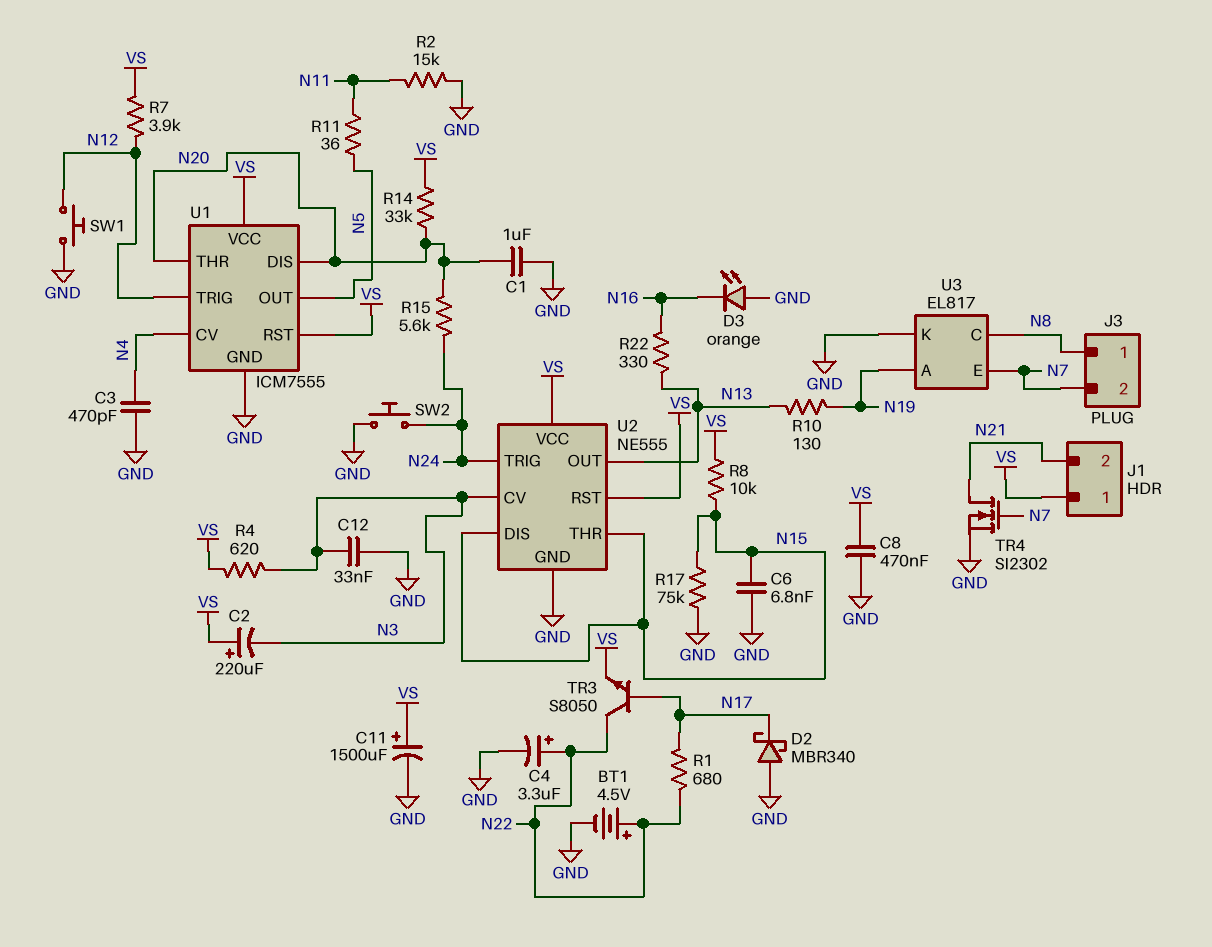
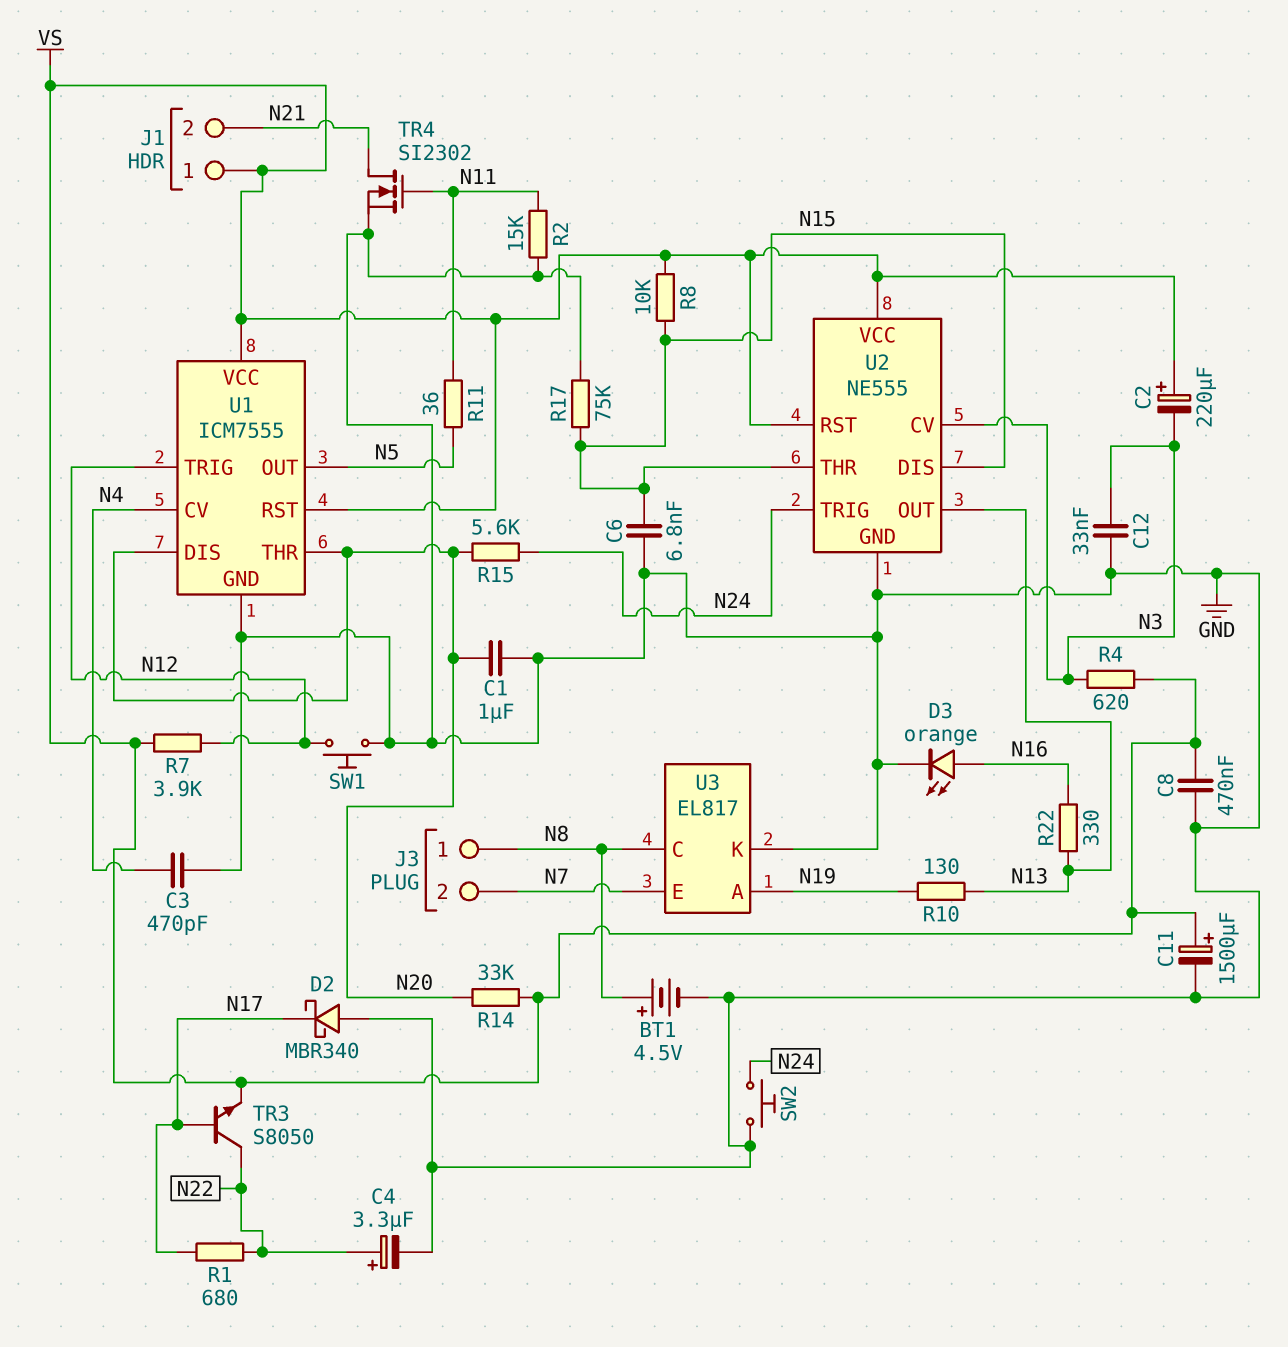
BT1: 4.5V (plus N22, minus GND) -> 4.5V (plus N8, minus GND)
D3: LED orange (A GND, K N16) -> LED orange (A N16, K GND)
TR4: NMOS SI2302 (G N7, D N21, S GND) -> NMOS SI2302 (G N11, D N21, S GND)

